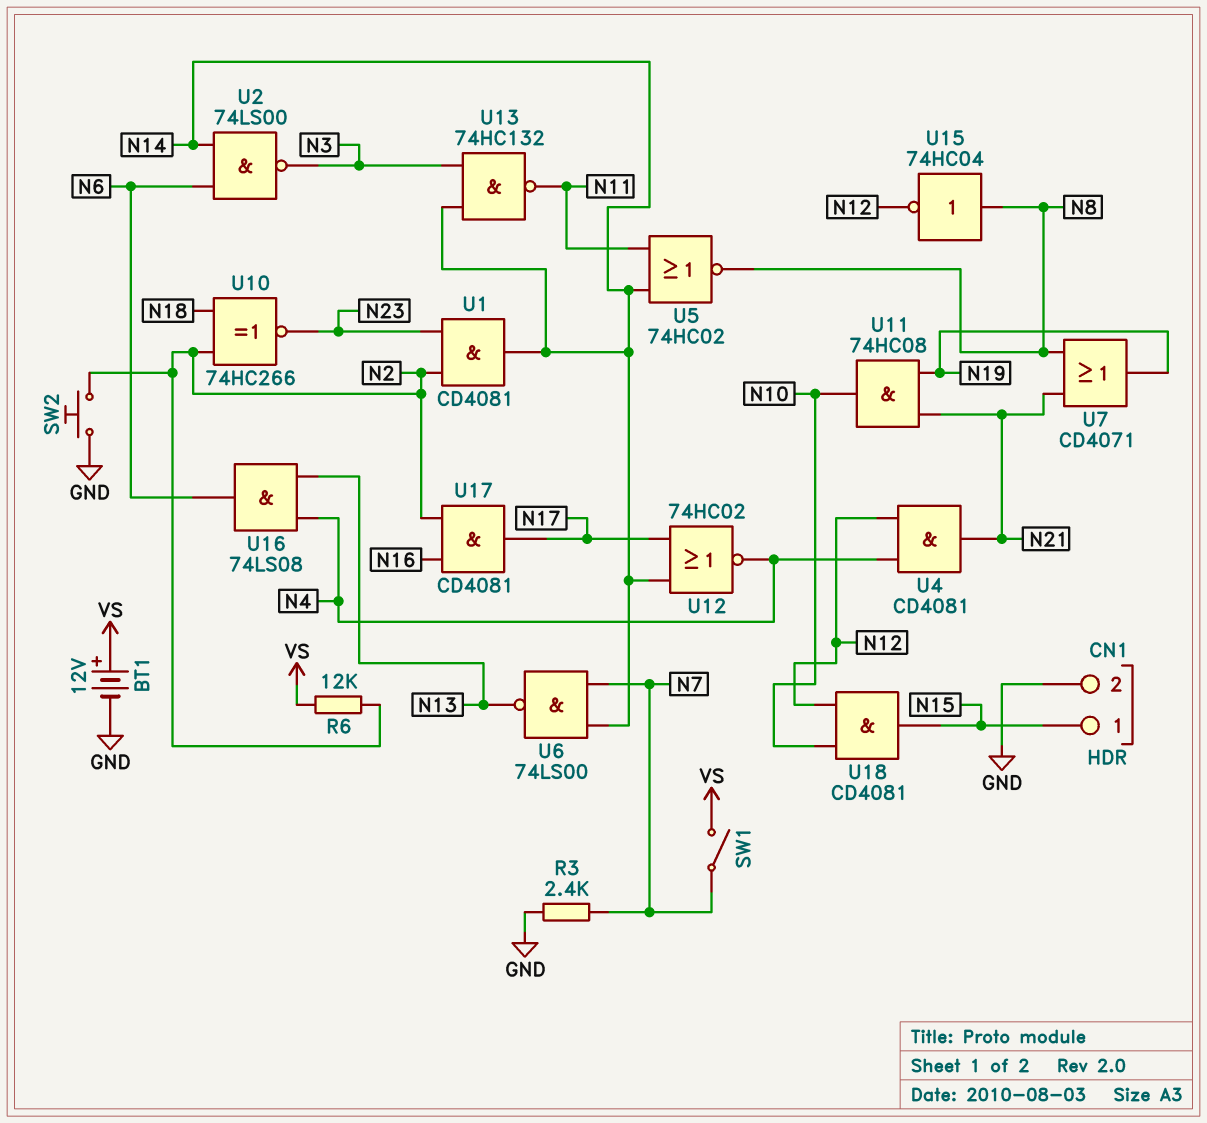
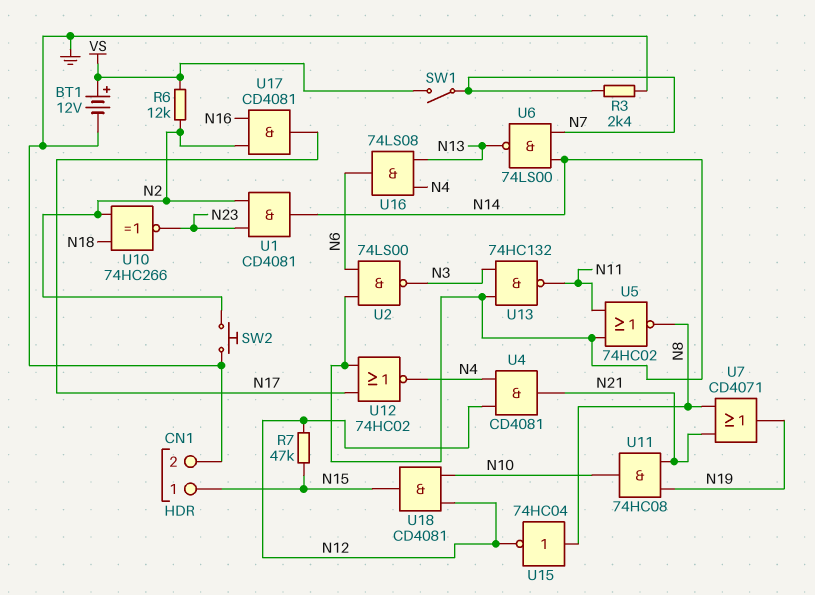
R7: none -> 47k (N12, N15)

